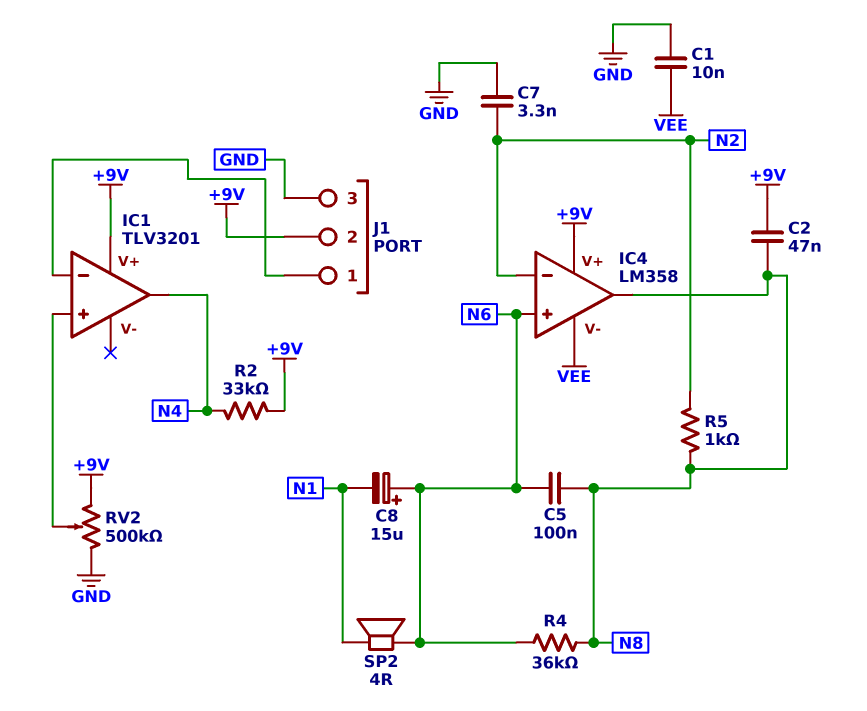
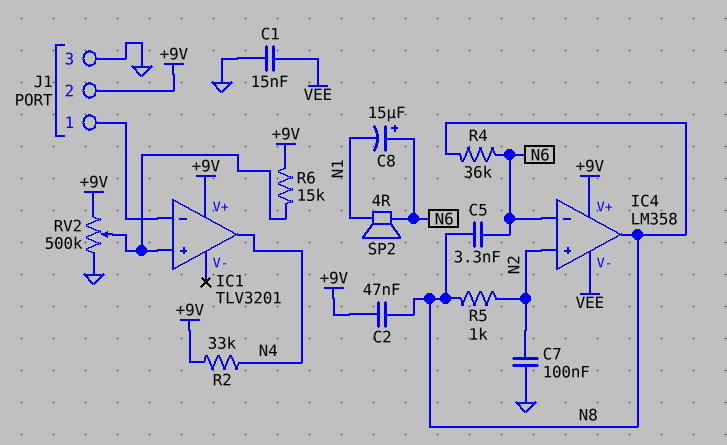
C1: 10nF (GND, VEE) -> 15nF (GND, VEE)
C5: 100nF (N6, N8) -> 3.3nF (N6, N8)
C7: 3.3nF (GND, N2) -> 100nF (GND, N2)
IC4 pin in+: N6 -> N2
IC4 pin in-: N2 -> N6
R6: none -> 15k (+9V, IC1/in+)

